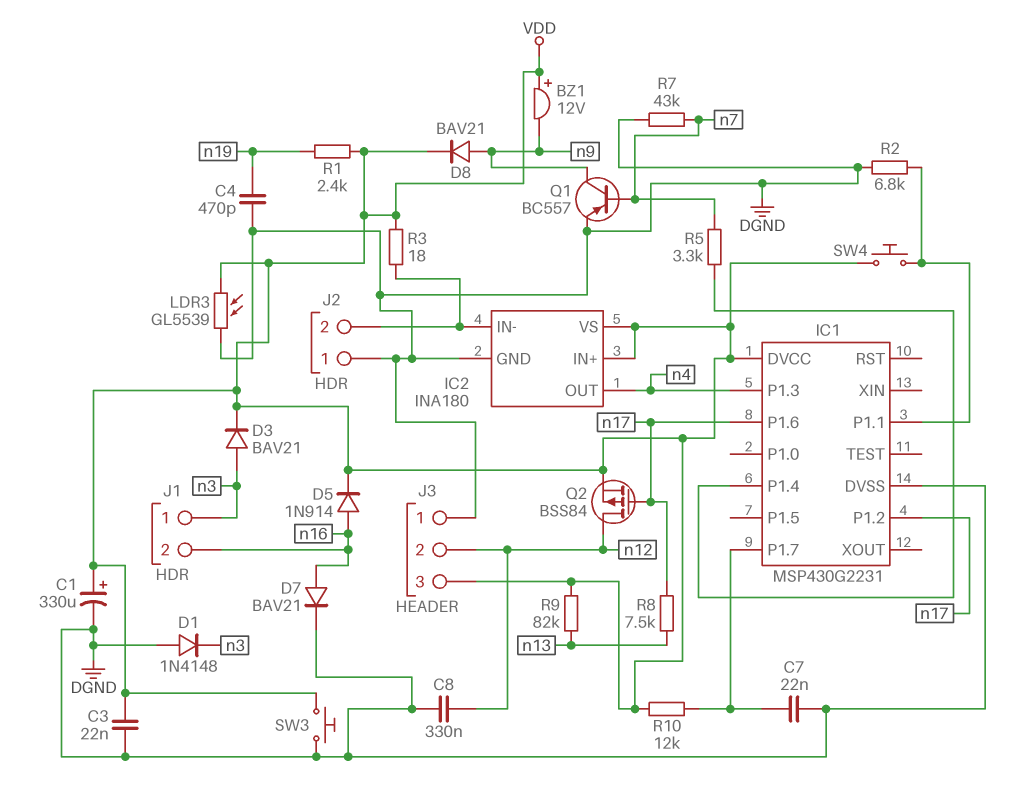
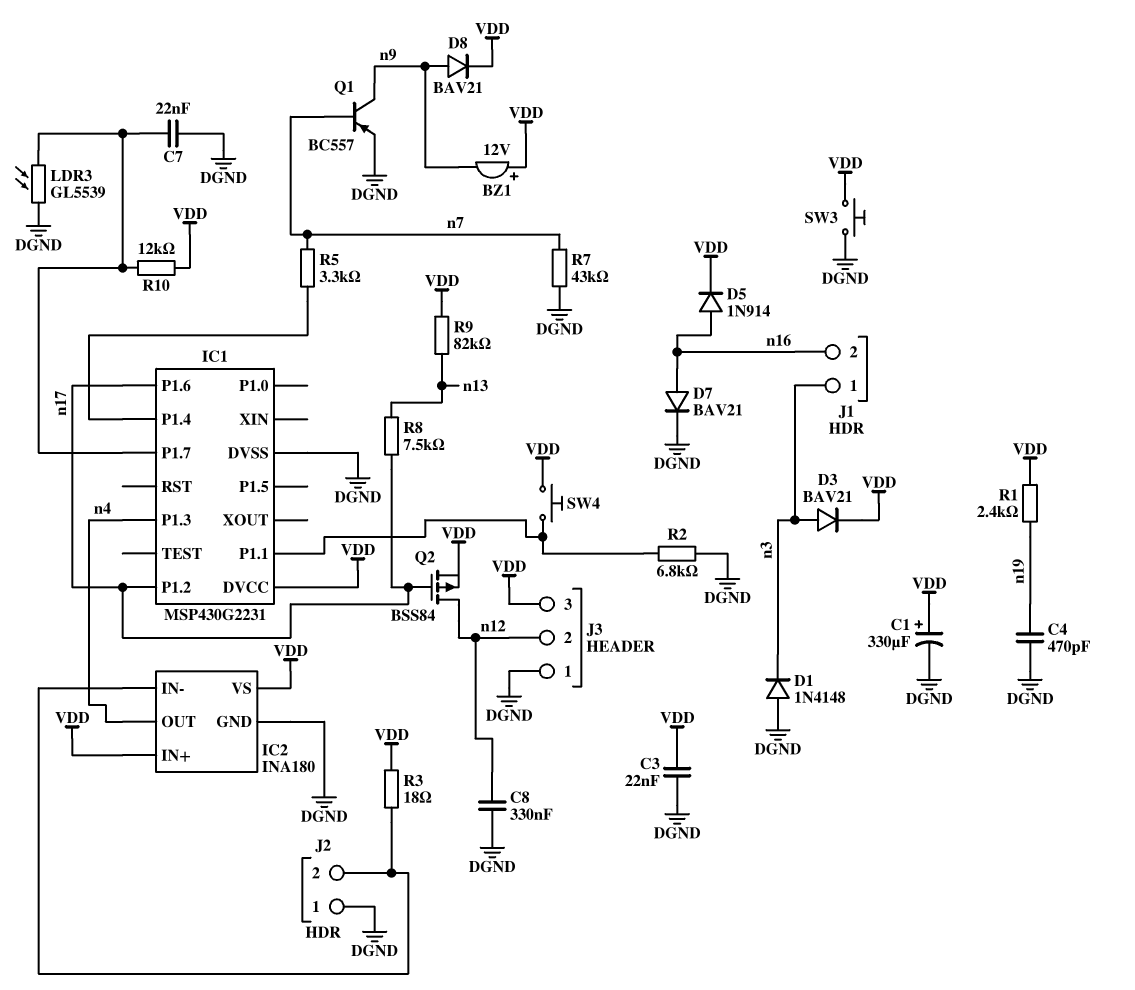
LDR3: GL5539 (DGND, VDD) -> GL5539 (DGND, IC1/P1.7)

